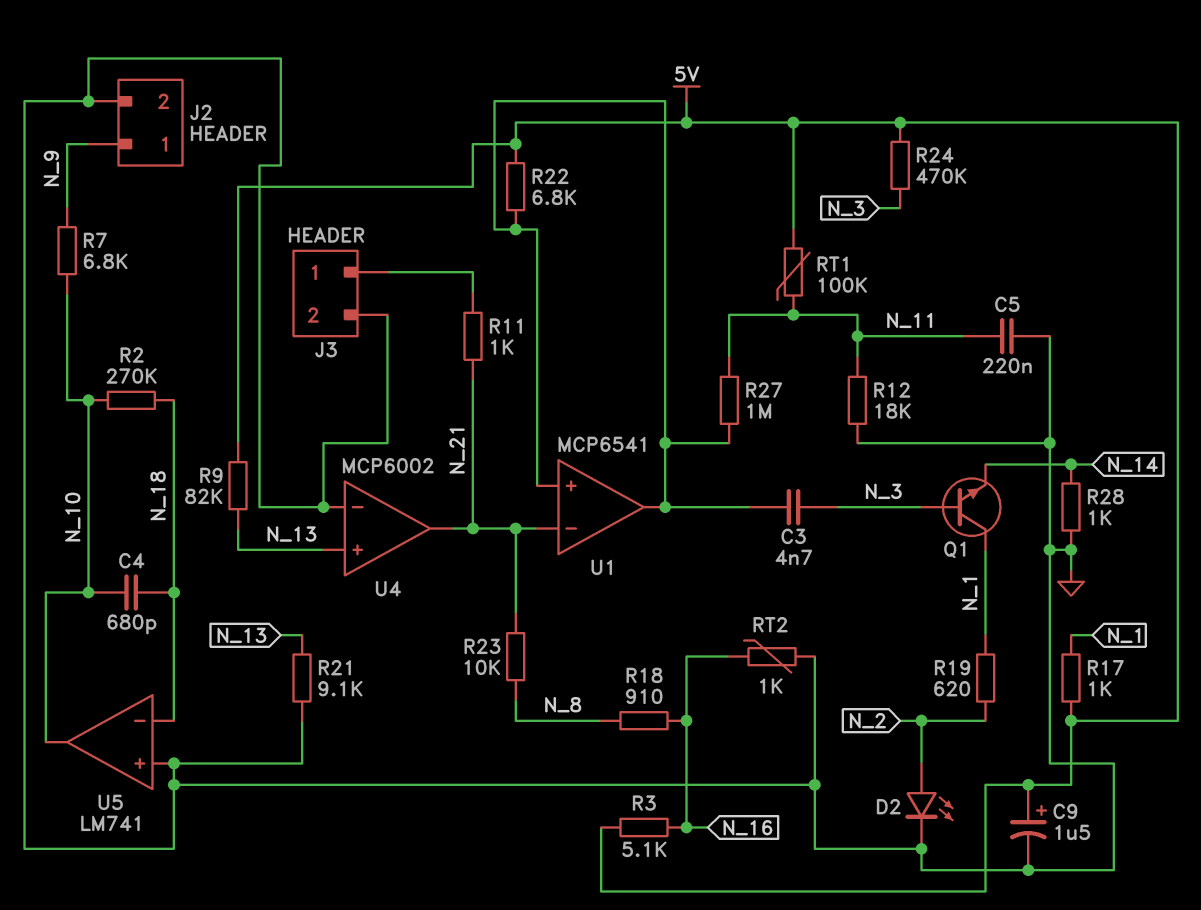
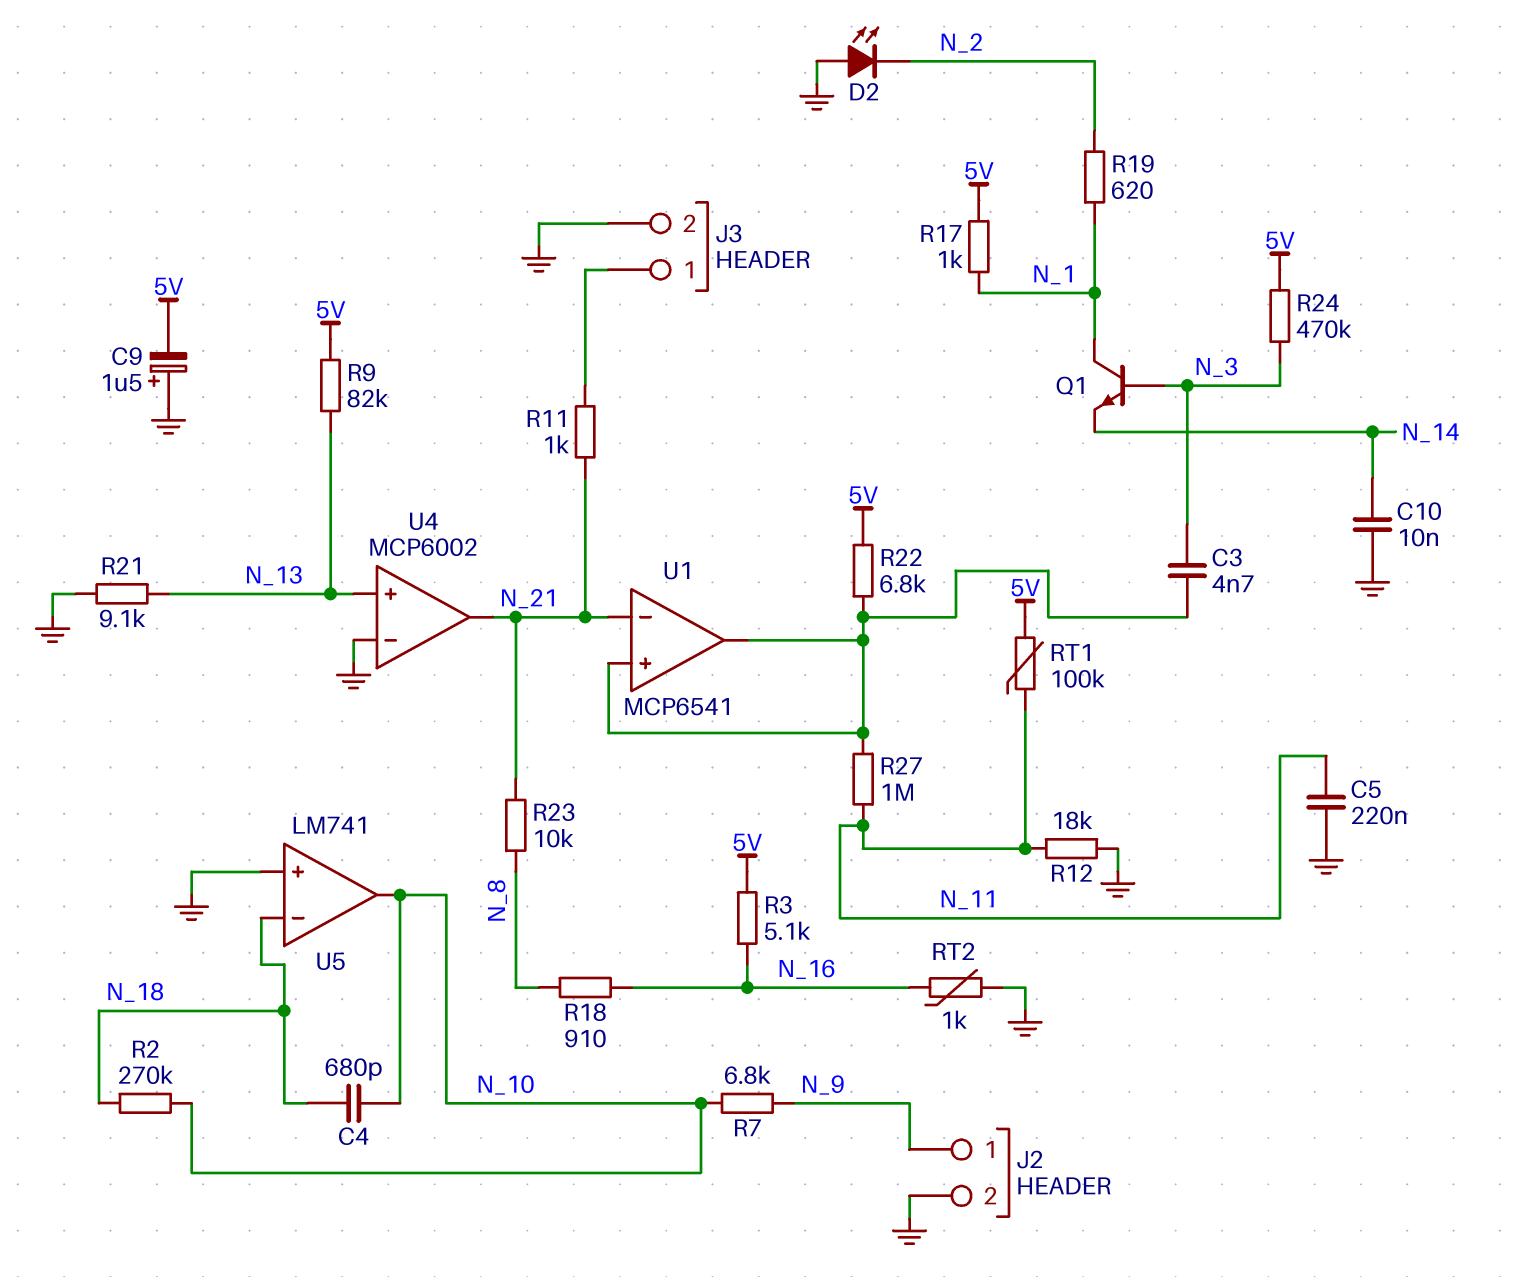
C9: 1.5uF (plus 5V, minus GND) -> 1.5uF (plus GND, minus 5V)
C10: none -> 10nF (GND, N_14)
D2: LED (A N_2, K GND) -> LED (A GND, K N_2)
R28: 1k (GND, N_14) -> none

